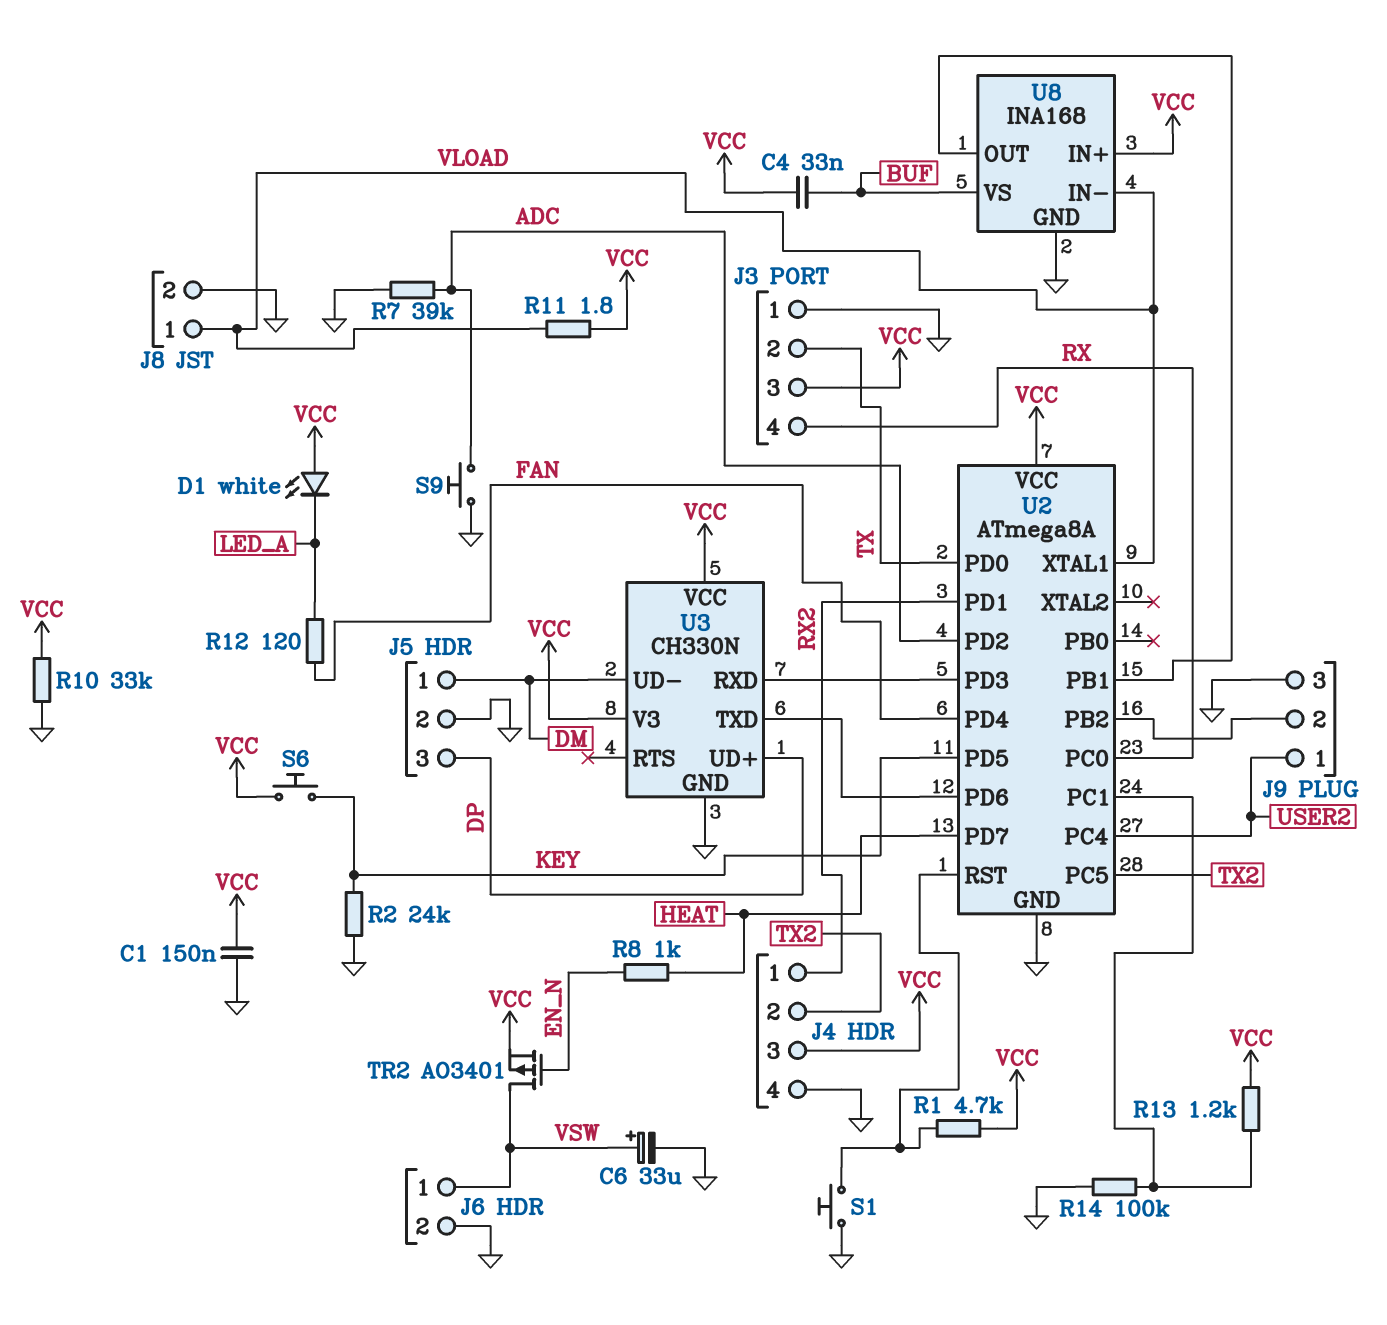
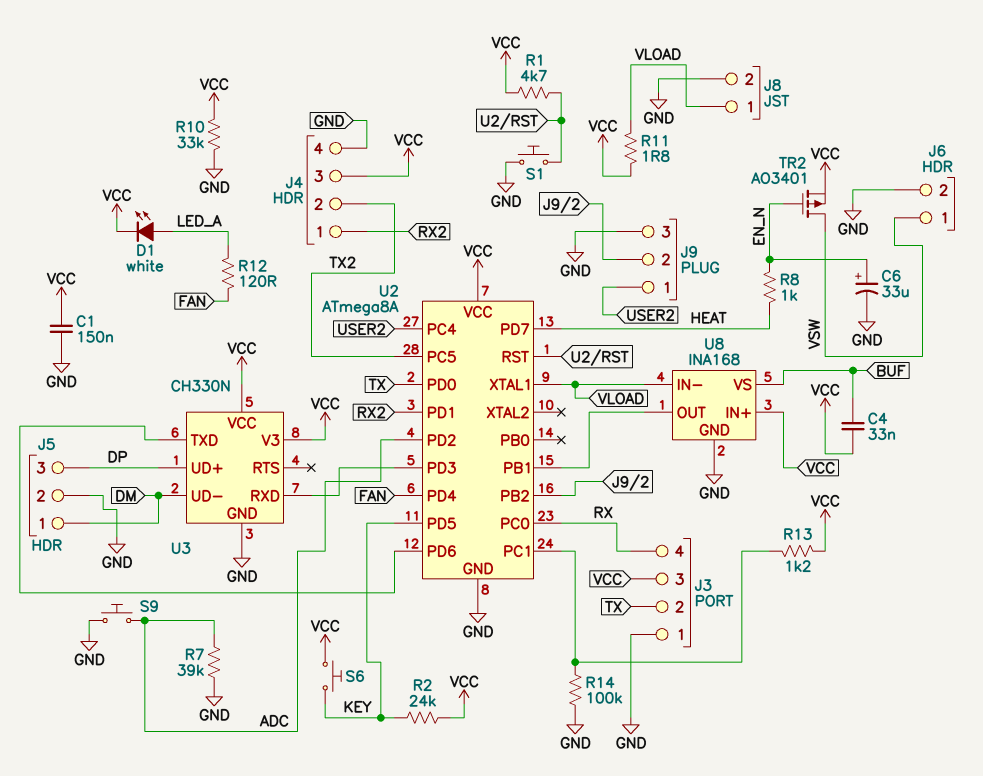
C6: 33uF (plus VSW, minus GND) -> 33uF (plus EN_N, minus GND)
D1: LED white (A VCC, K LED_A) -> LED white (A LED_A, K VCC)
R2: 24k (GND, KEY) -> 24k (KEY, VCC)

